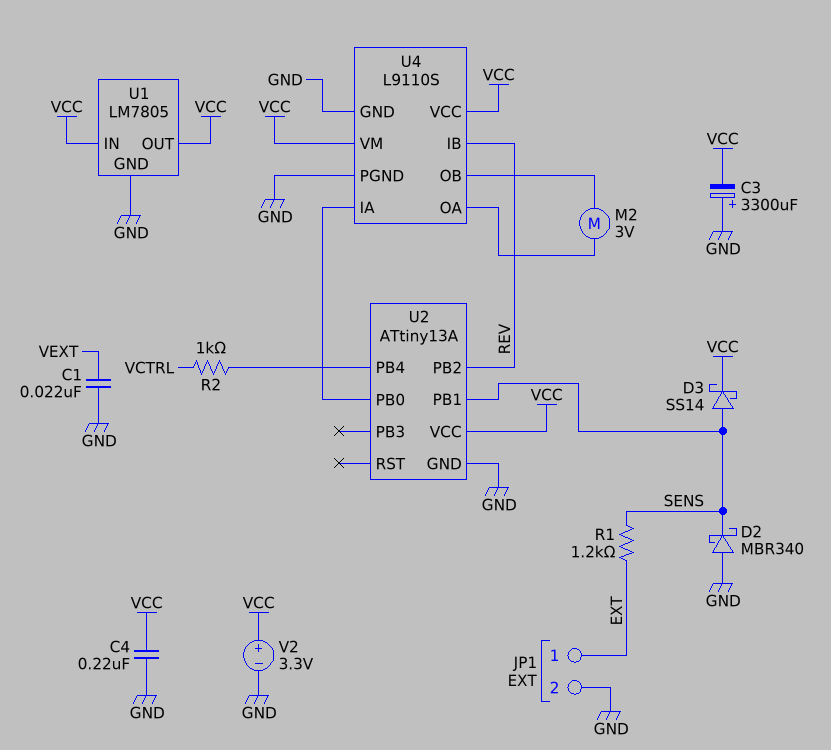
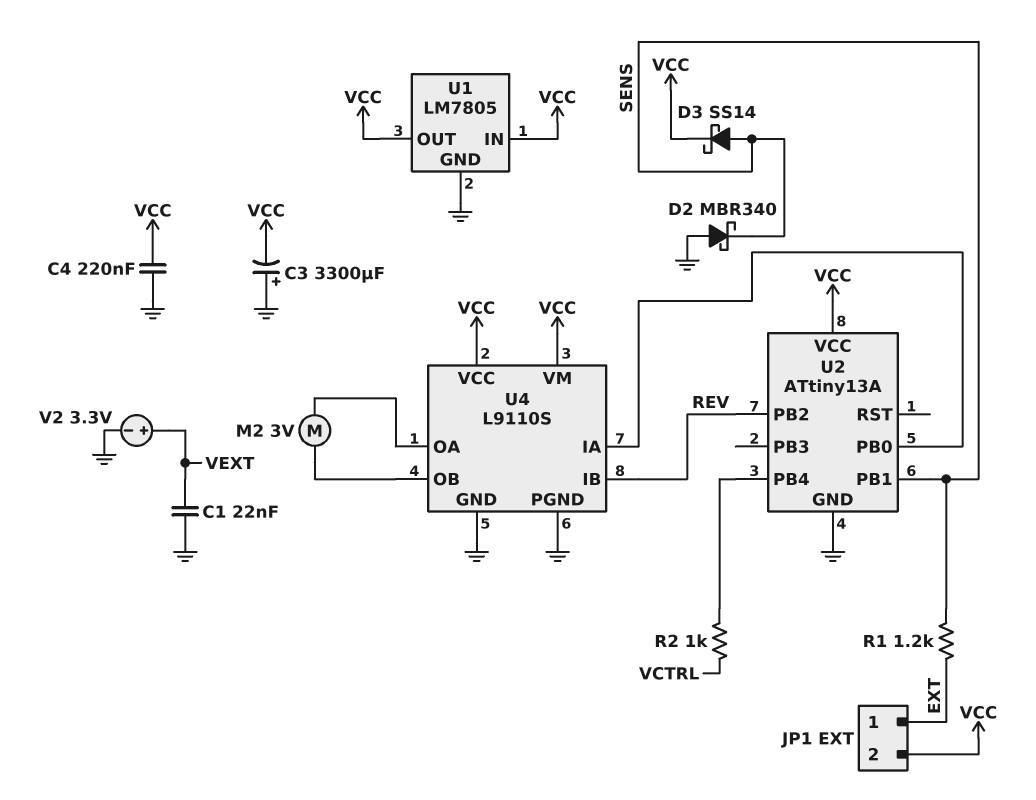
JP1 pin 2: GND -> VCC
V2: 3.3V (plus VCC, minus GND) -> 3.3V (plus VEXT, minus GND)

